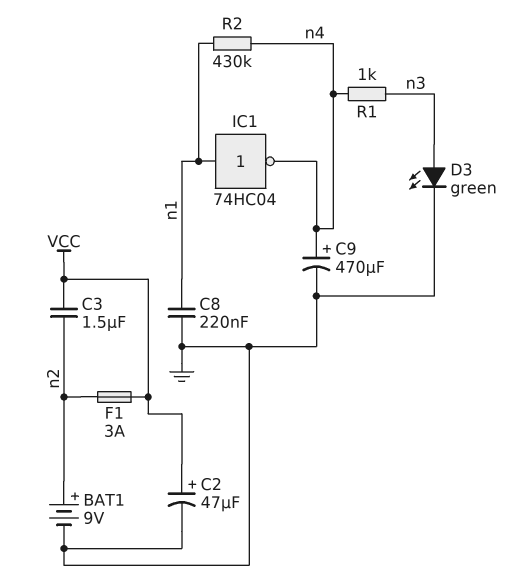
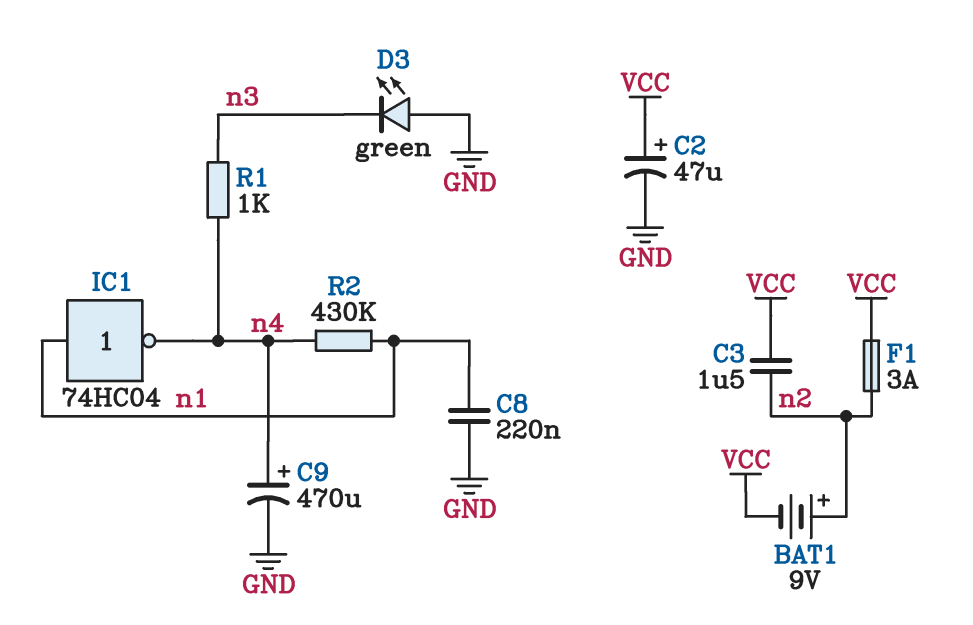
BAT1: 9V (plus n2, minus GND) -> 9V (plus n2, minus VCC)
D3: LED green (A n3, K GND) -> LED green (A GND, K n3)

